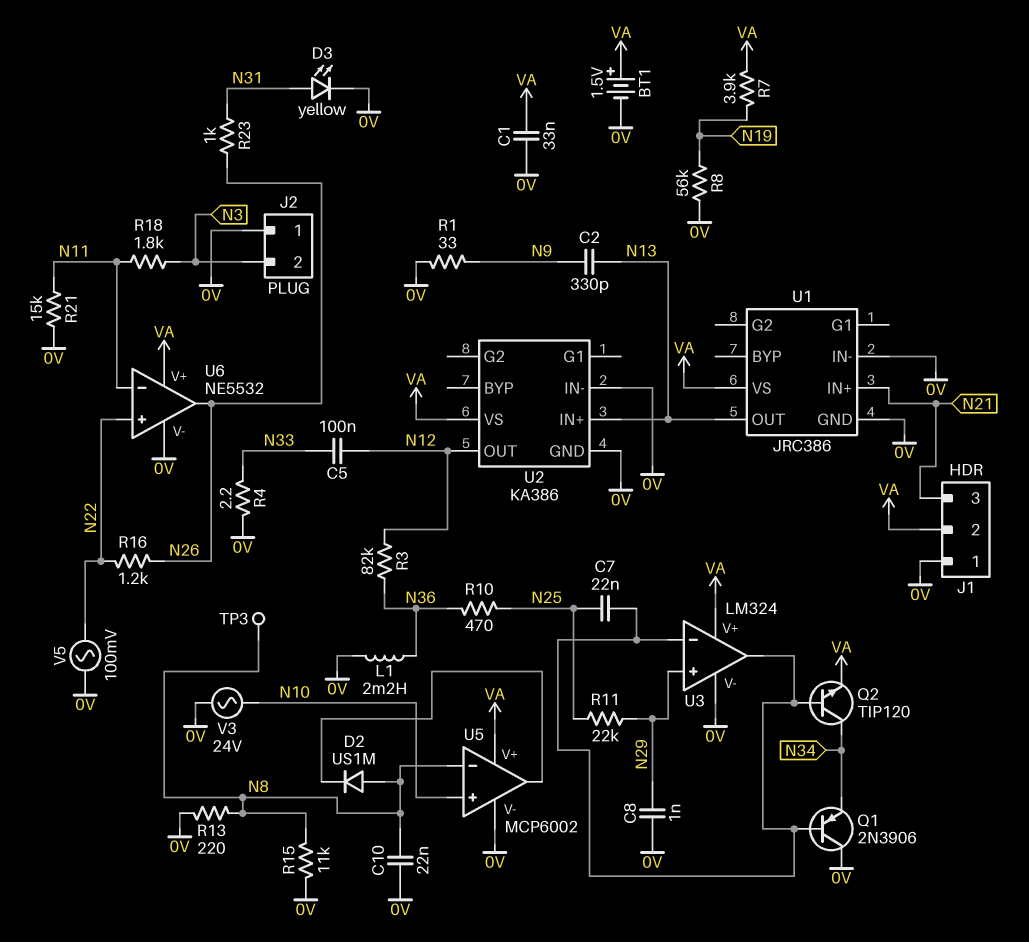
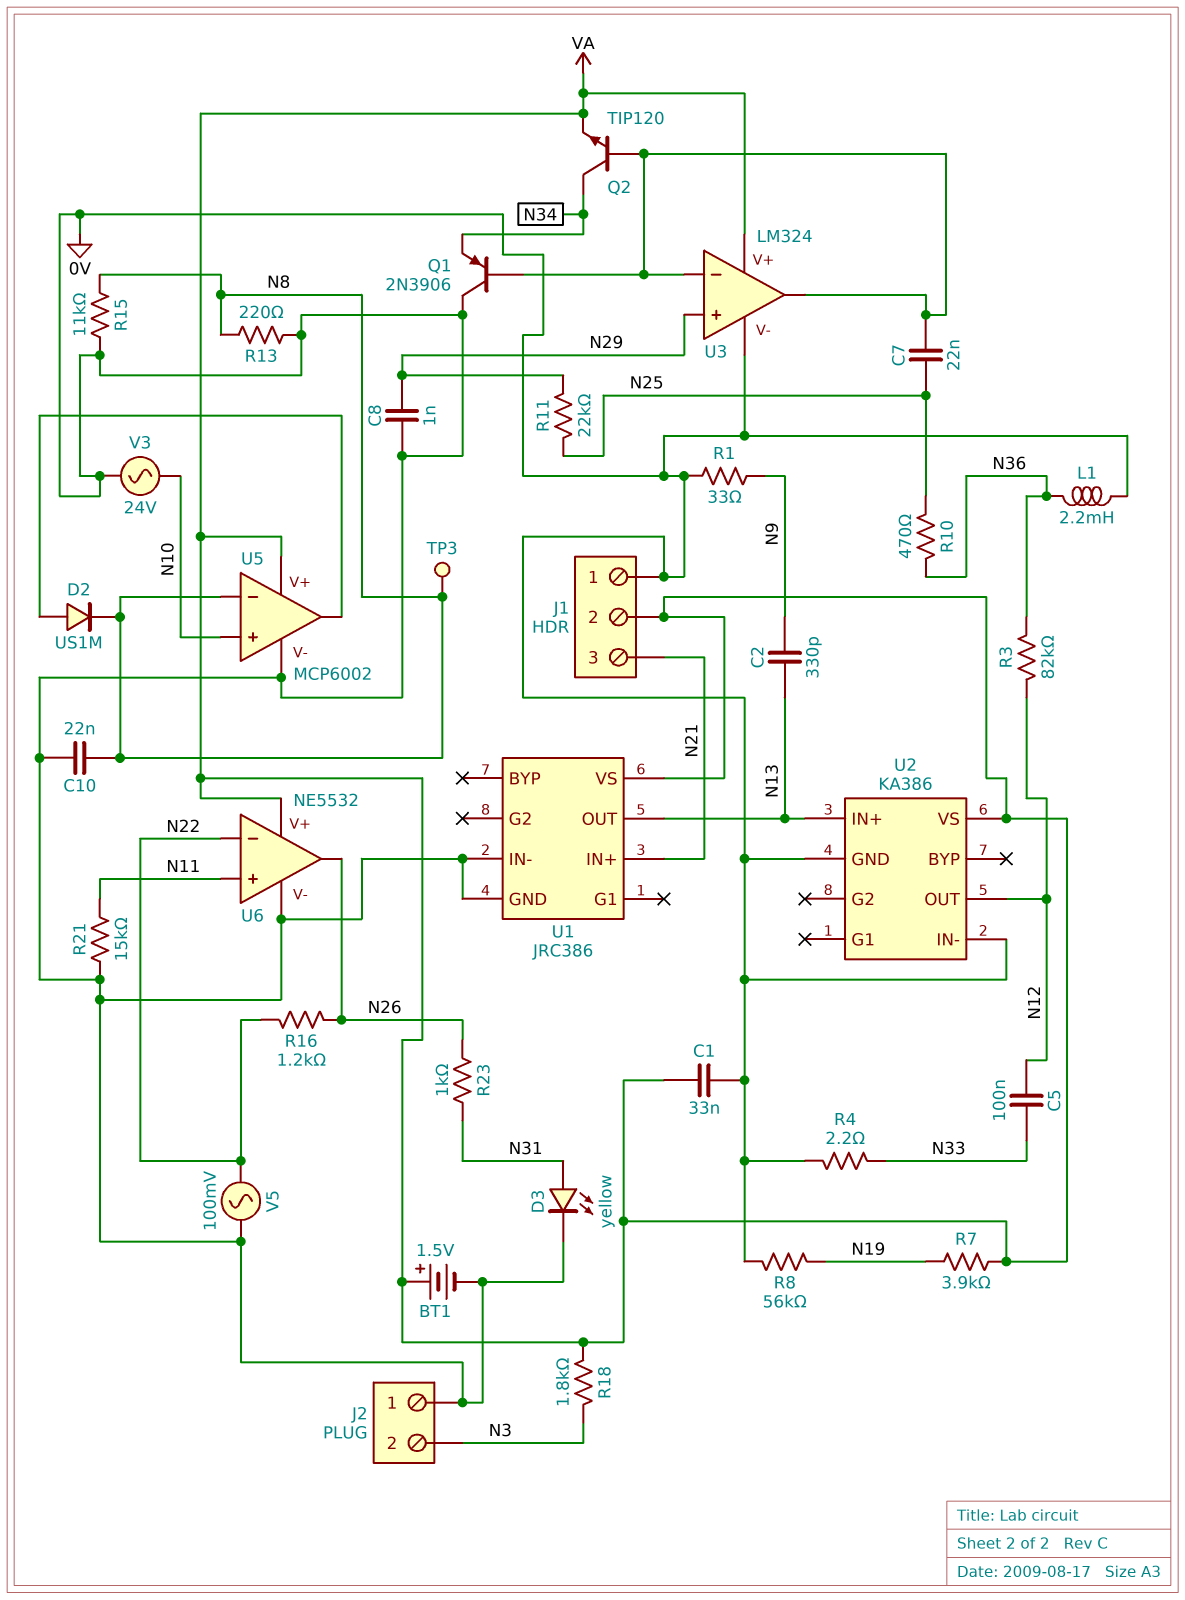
D2: diode US1M (A N8, K U5/out) -> diode US1M (A U5/out, K N8)
R18: 1.8k (N3, N11) -> 1.8k (N3, VA)
U6 pin in+: N22 -> N11
U6 pin in-: N11 -> N22

